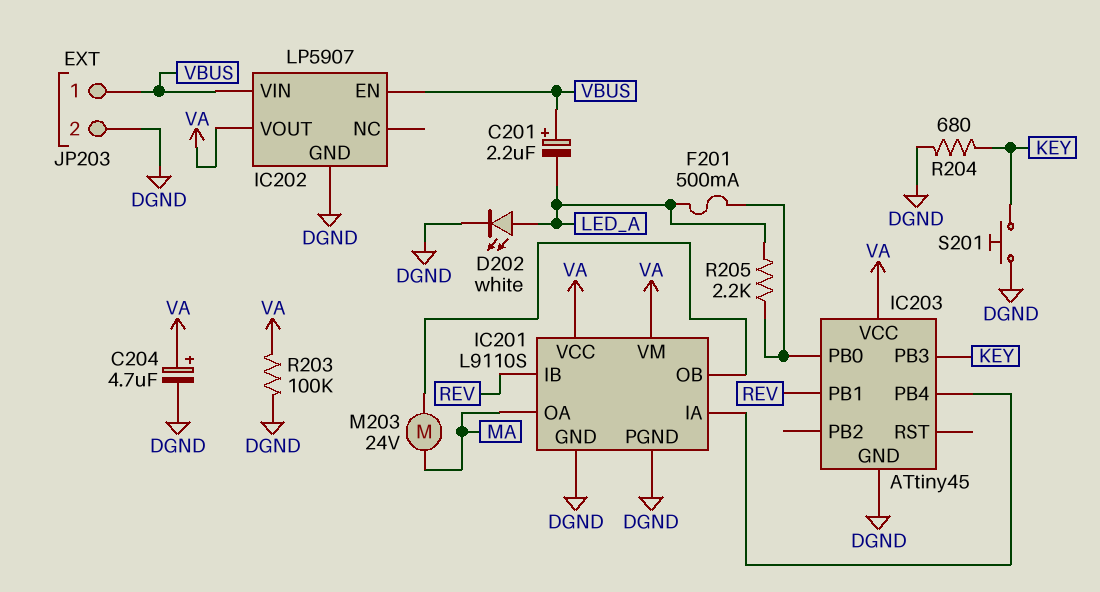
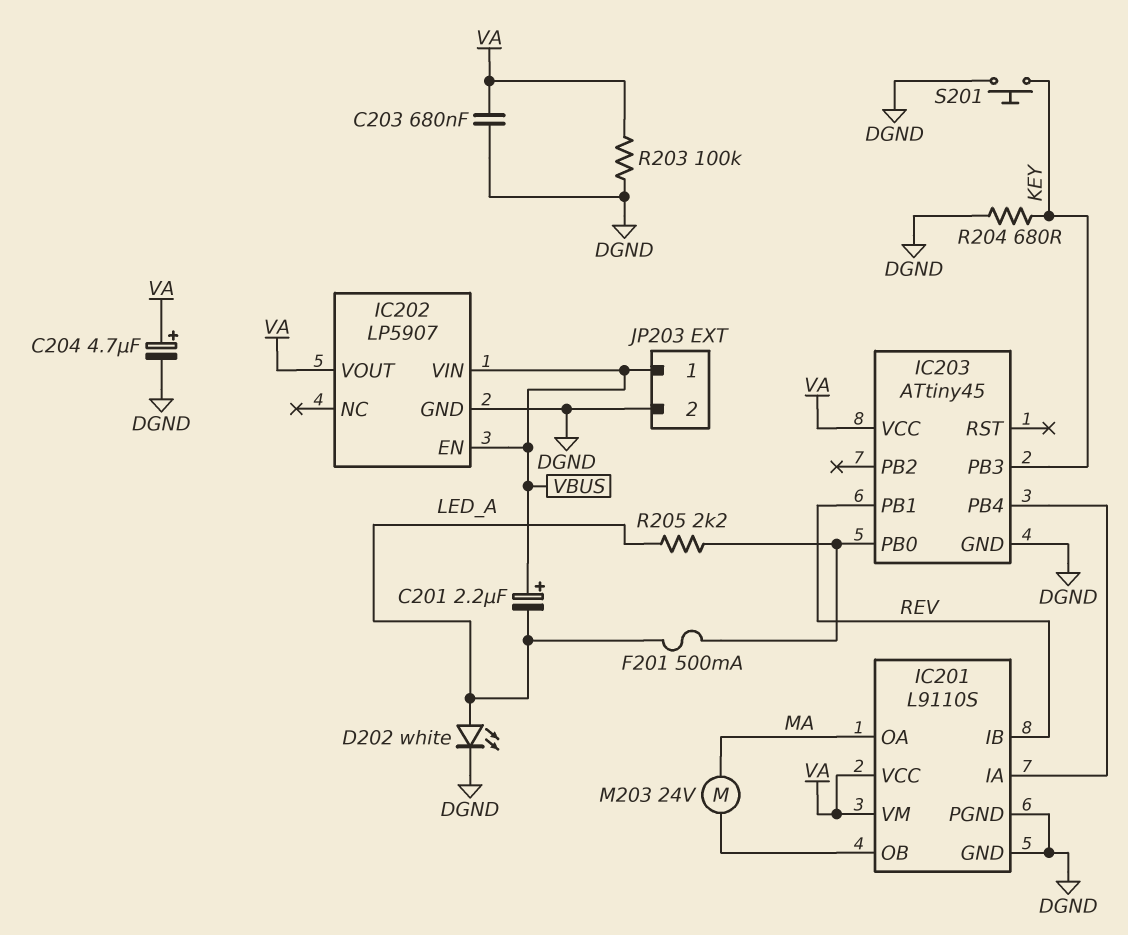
C203: none -> 680nF (DGND, VA)

